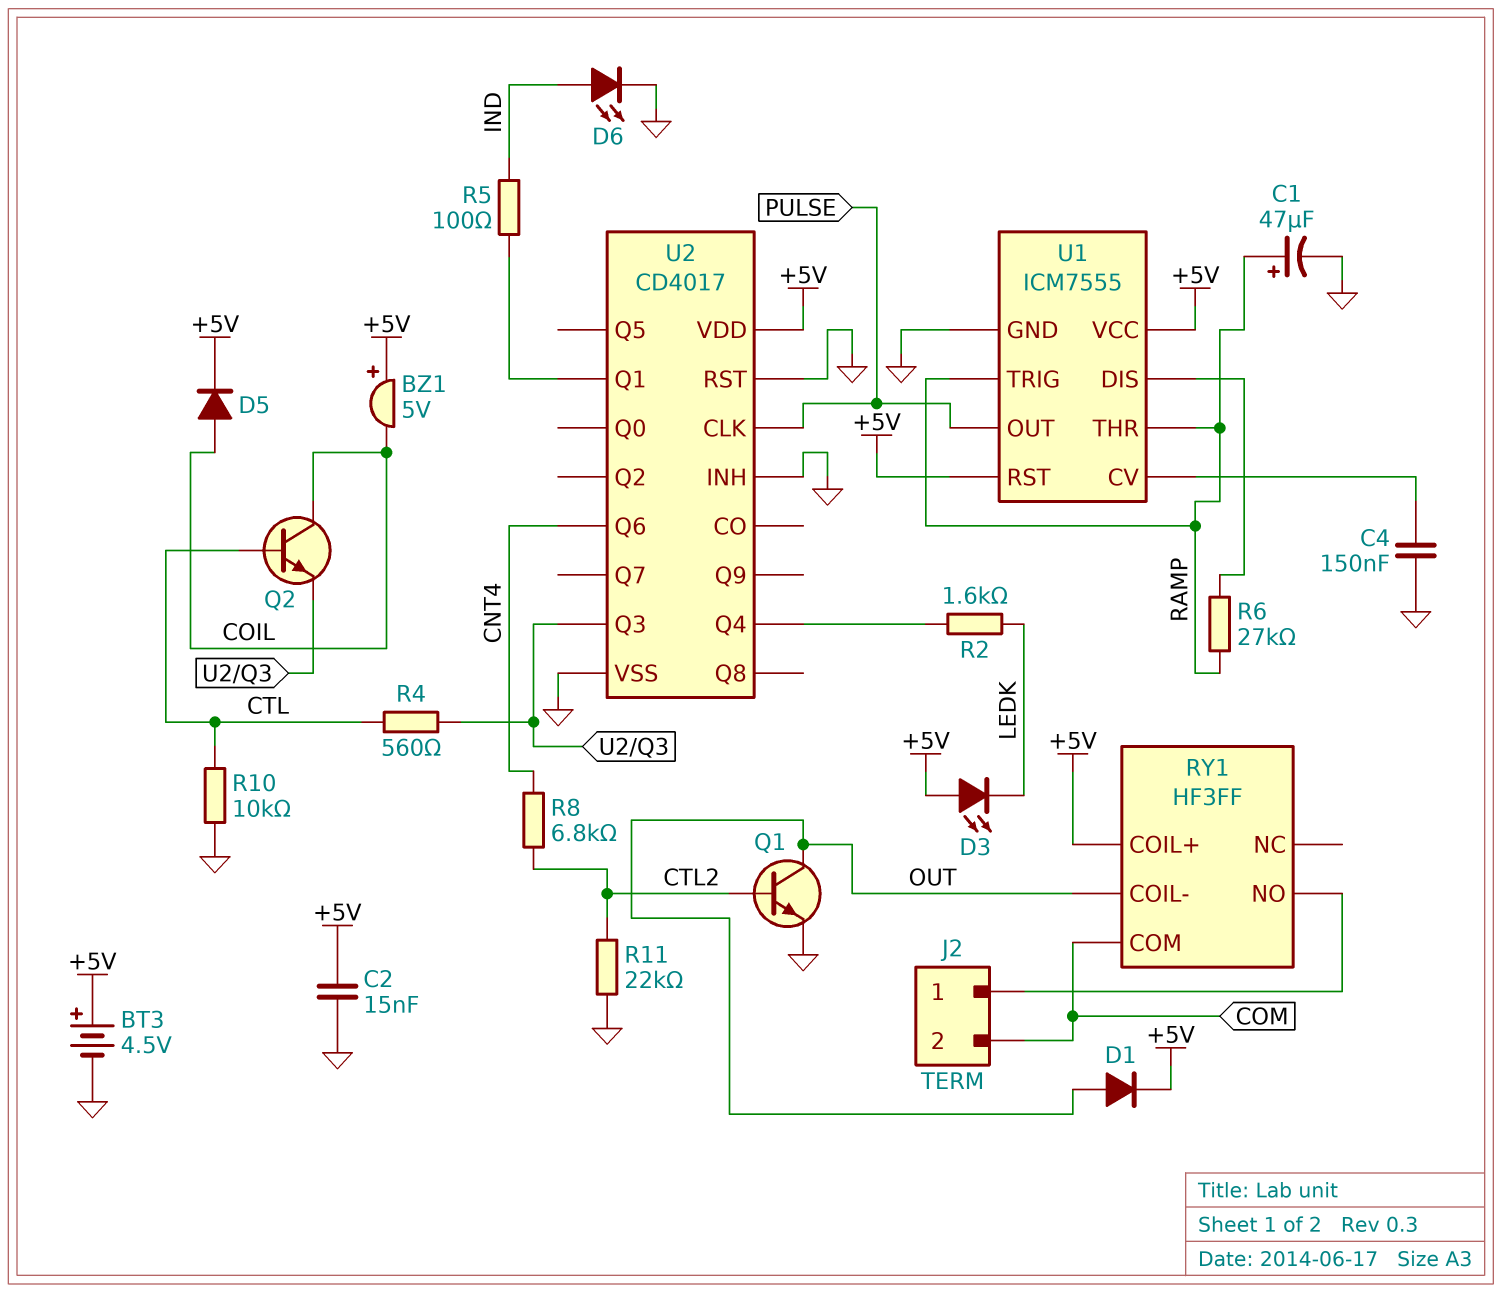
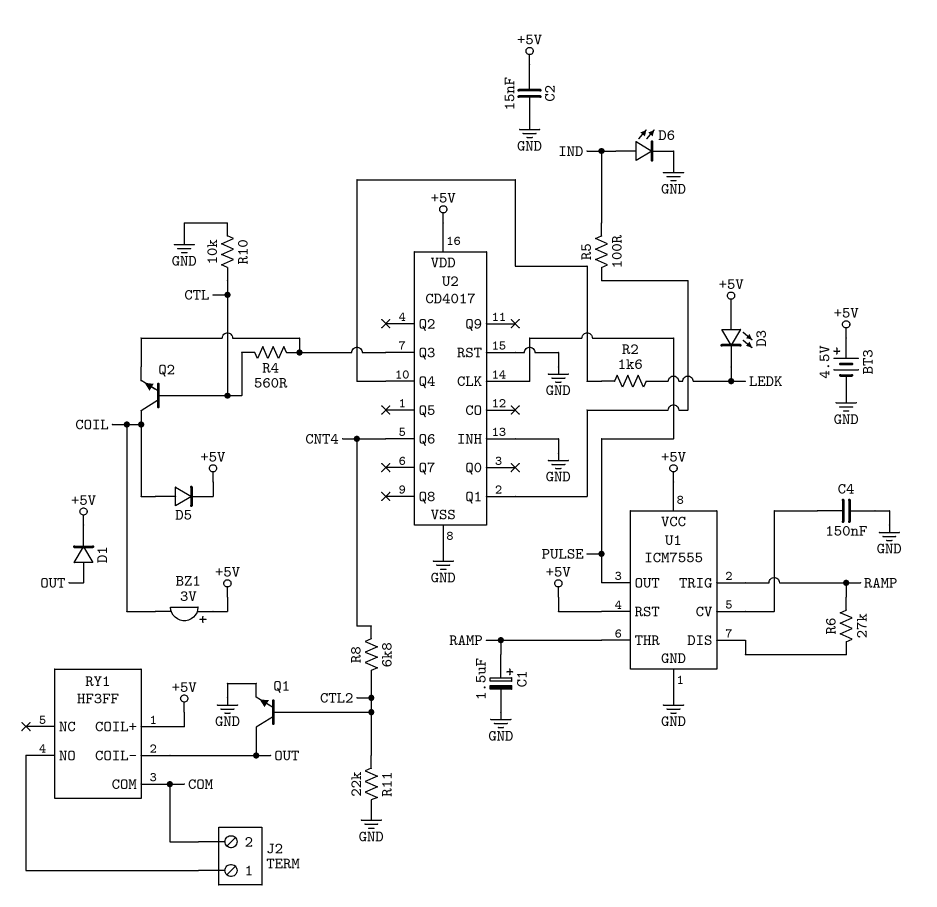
BZ1: buzzer 5V (plus +5V, minus COIL) -> buzzer 3V (plus +5V, minus COIL)
C1: 47uF (plus RAMP, minus GND) -> 1.5uF (plus RAMP, minus GND)

